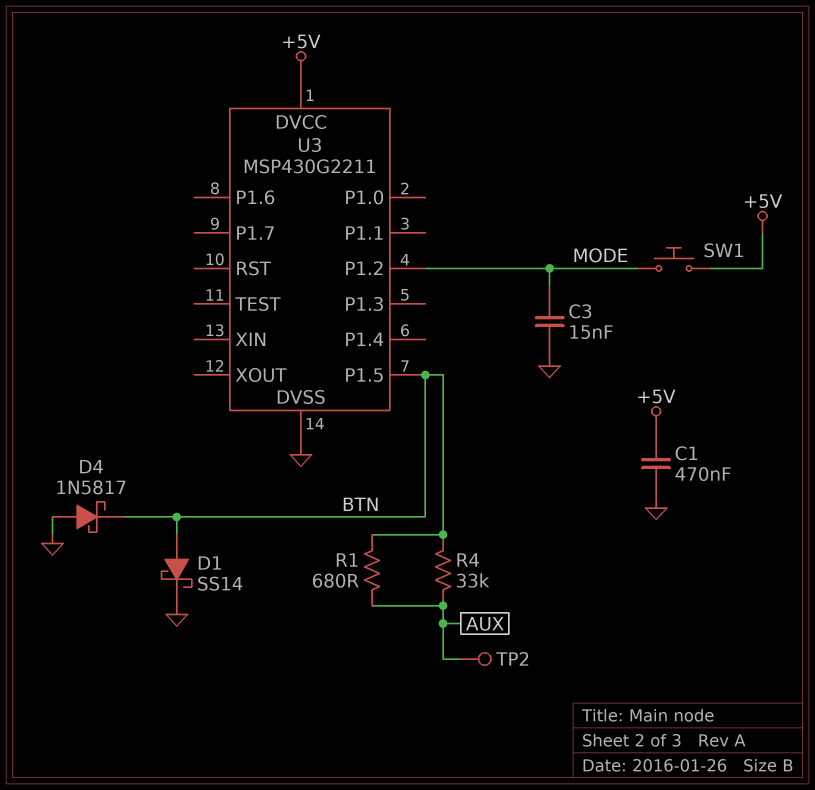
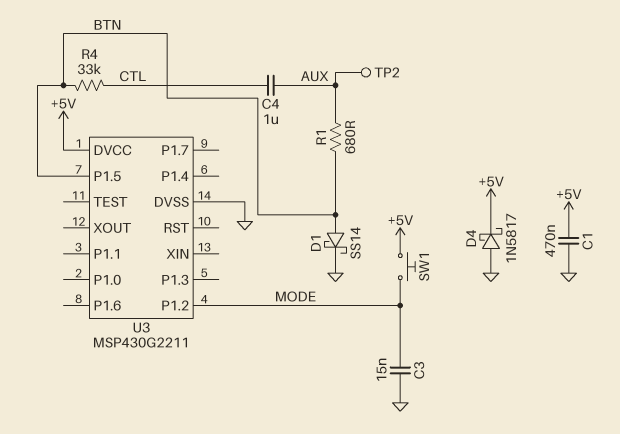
C4: none -> 1uF (AUX, CTL)
D4: schottky 1N5817 (A GND, K BTN) -> schottky 1N5817 (A GND, K +5V)
R4: 33k (AUX, BTN) -> 33k (BTN, CTL)

